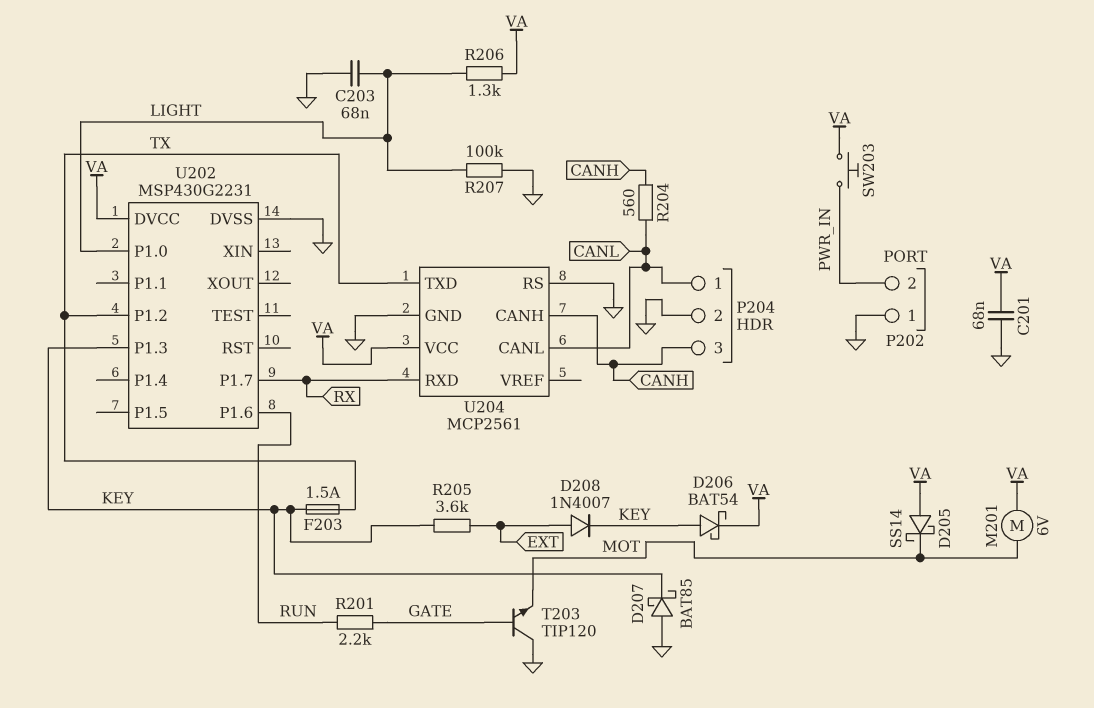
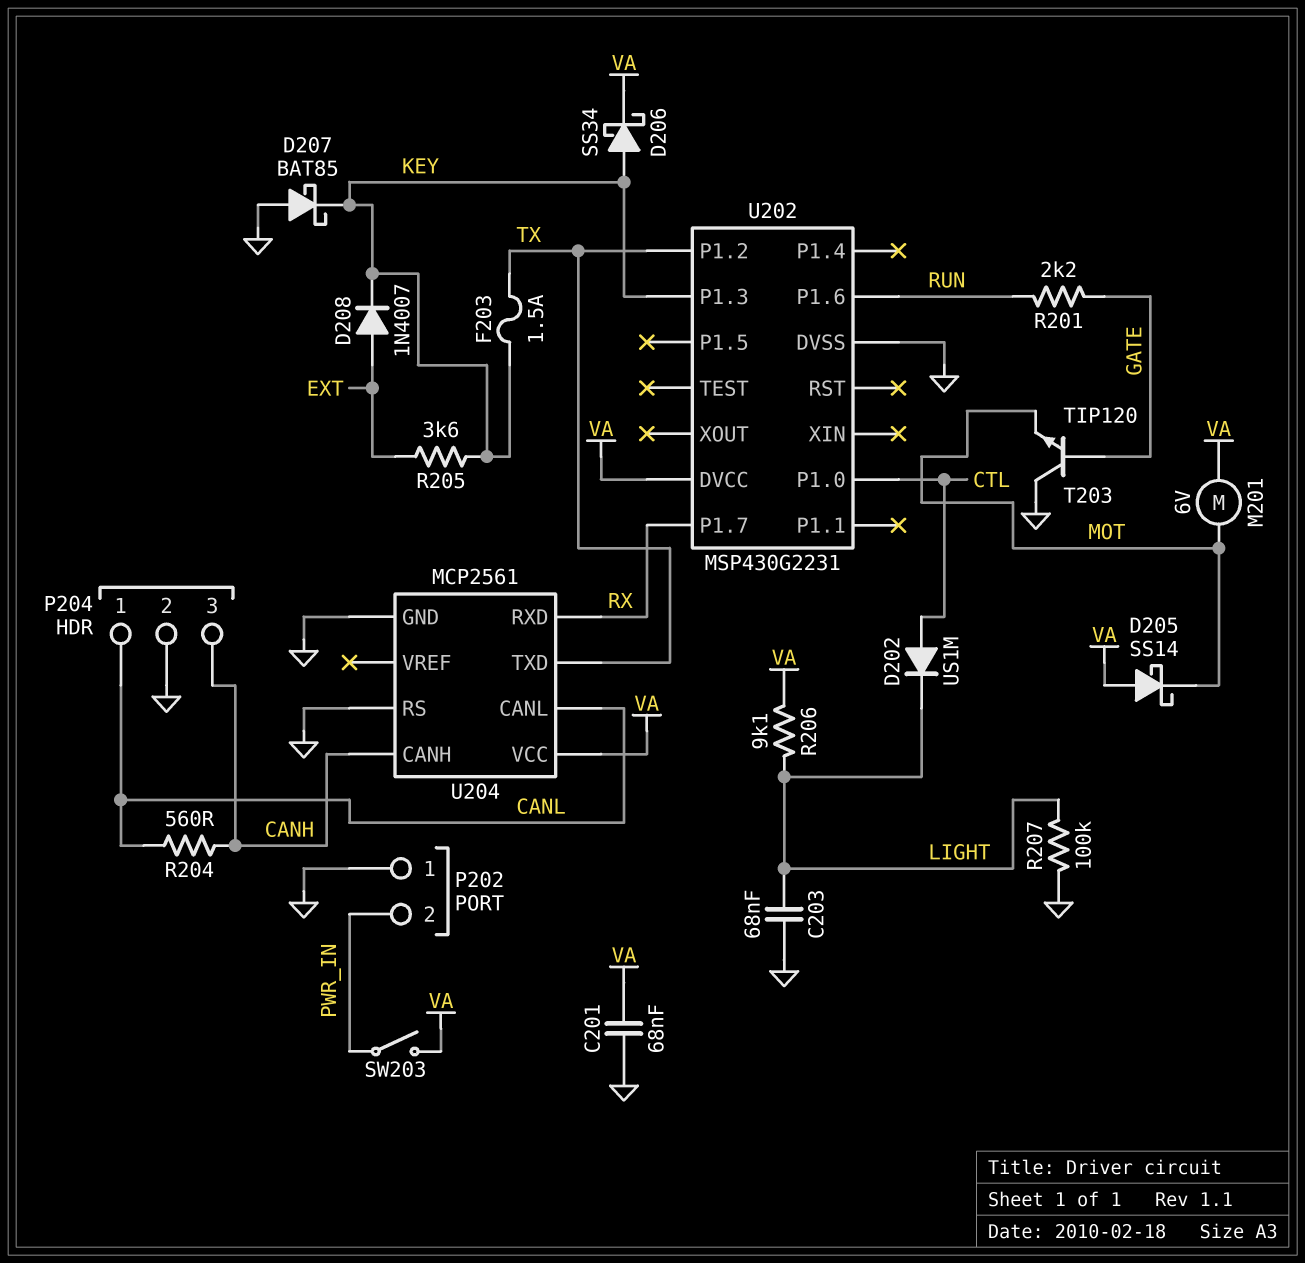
D202: none -> diode US1M (A CTL, K LIGHT)
D206: schottky BAT54 (A KEY, K VA) -> schottky SS34 (A KEY, K VA)
R206: 1.3k (LIGHT, VA) -> 9.1k (LIGHT, VA)
SW203: button (PWR_IN, VA) -> switch (PWR_IN, VA)
U202 pin P1.0: LIGHT -> CTL

